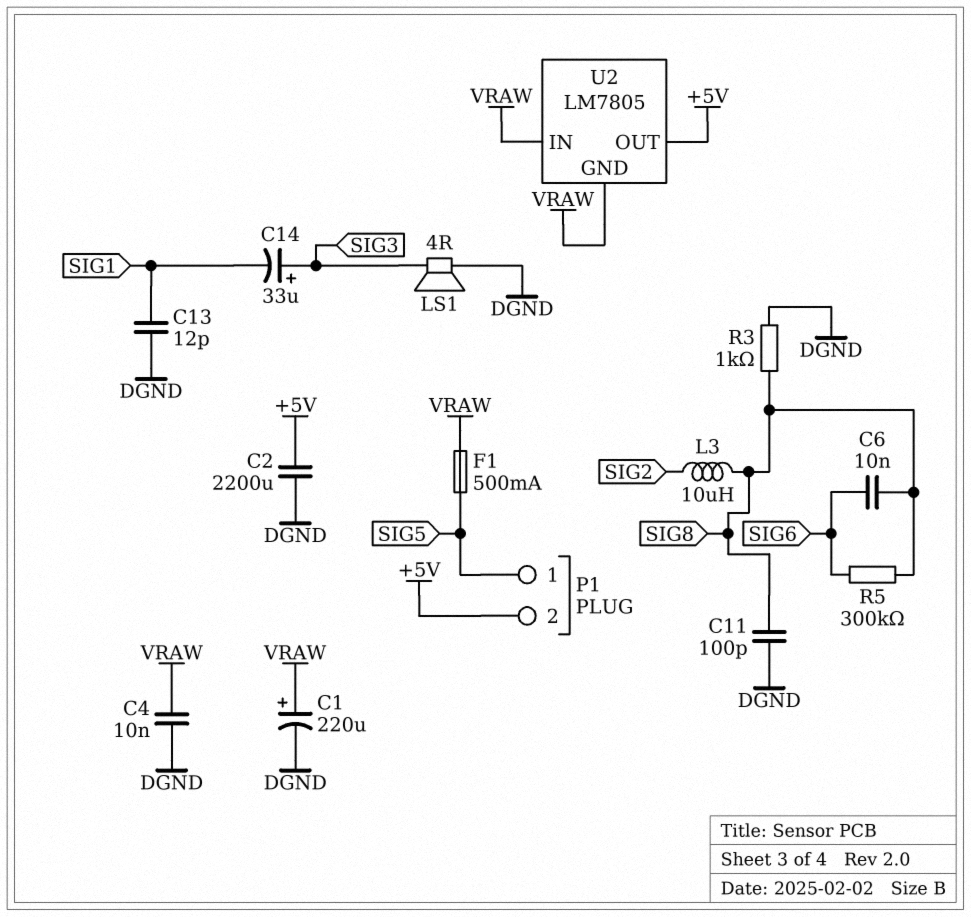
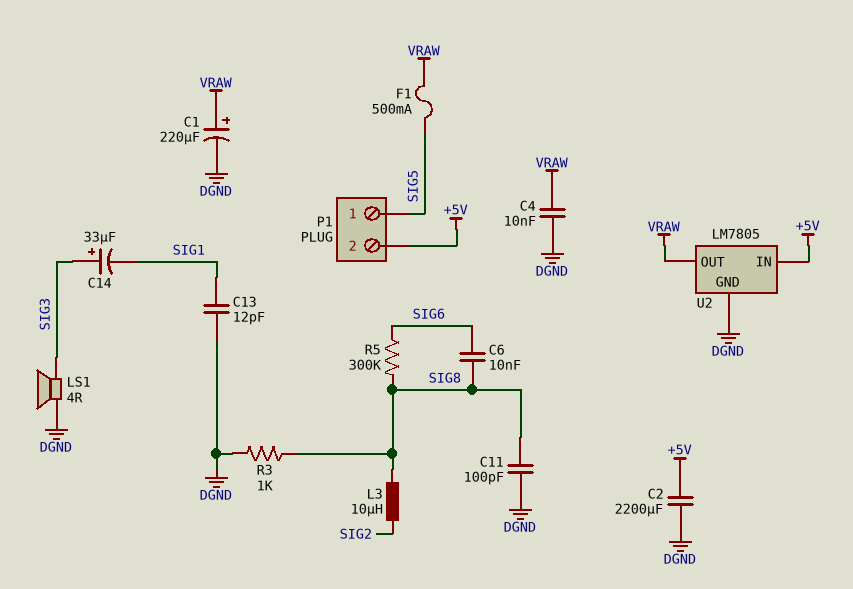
U2 pin GND: VRAW -> DGND
U2 pin IN: VRAW -> +5V
U2 pin OUT: +5V -> VRAW

